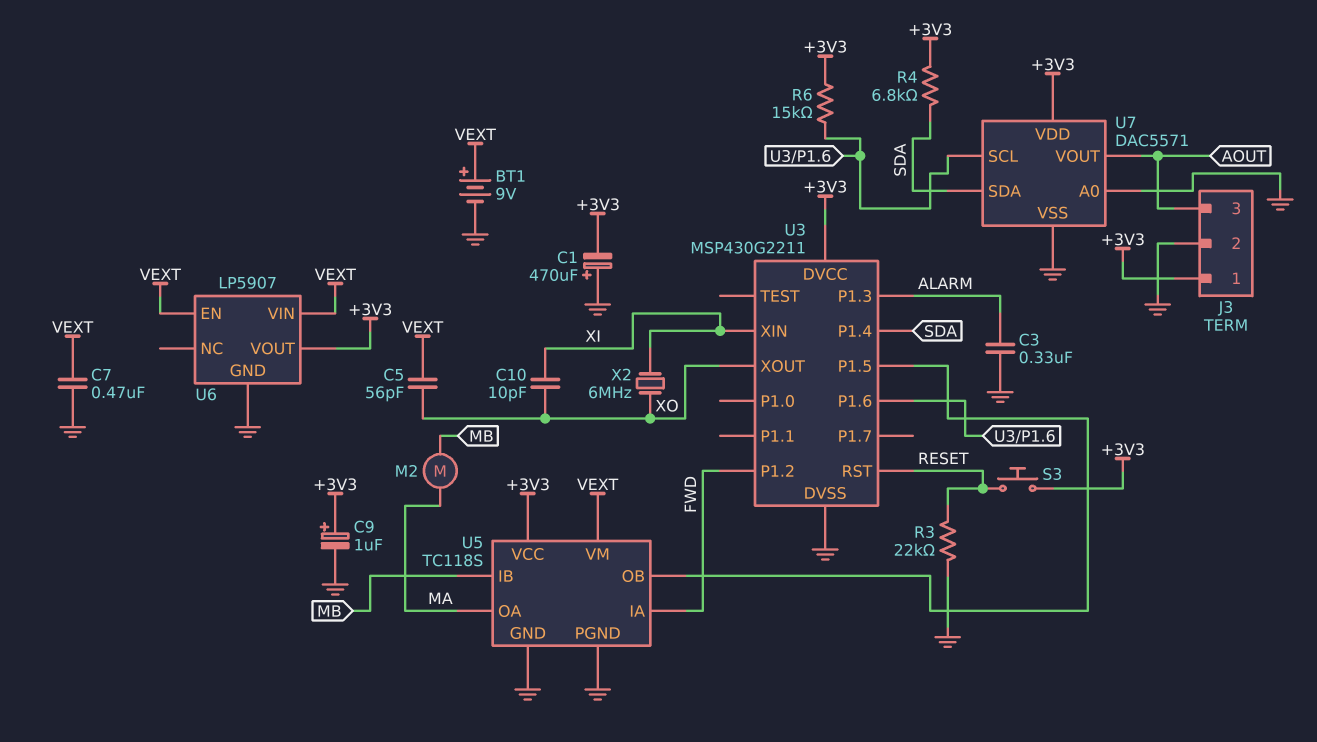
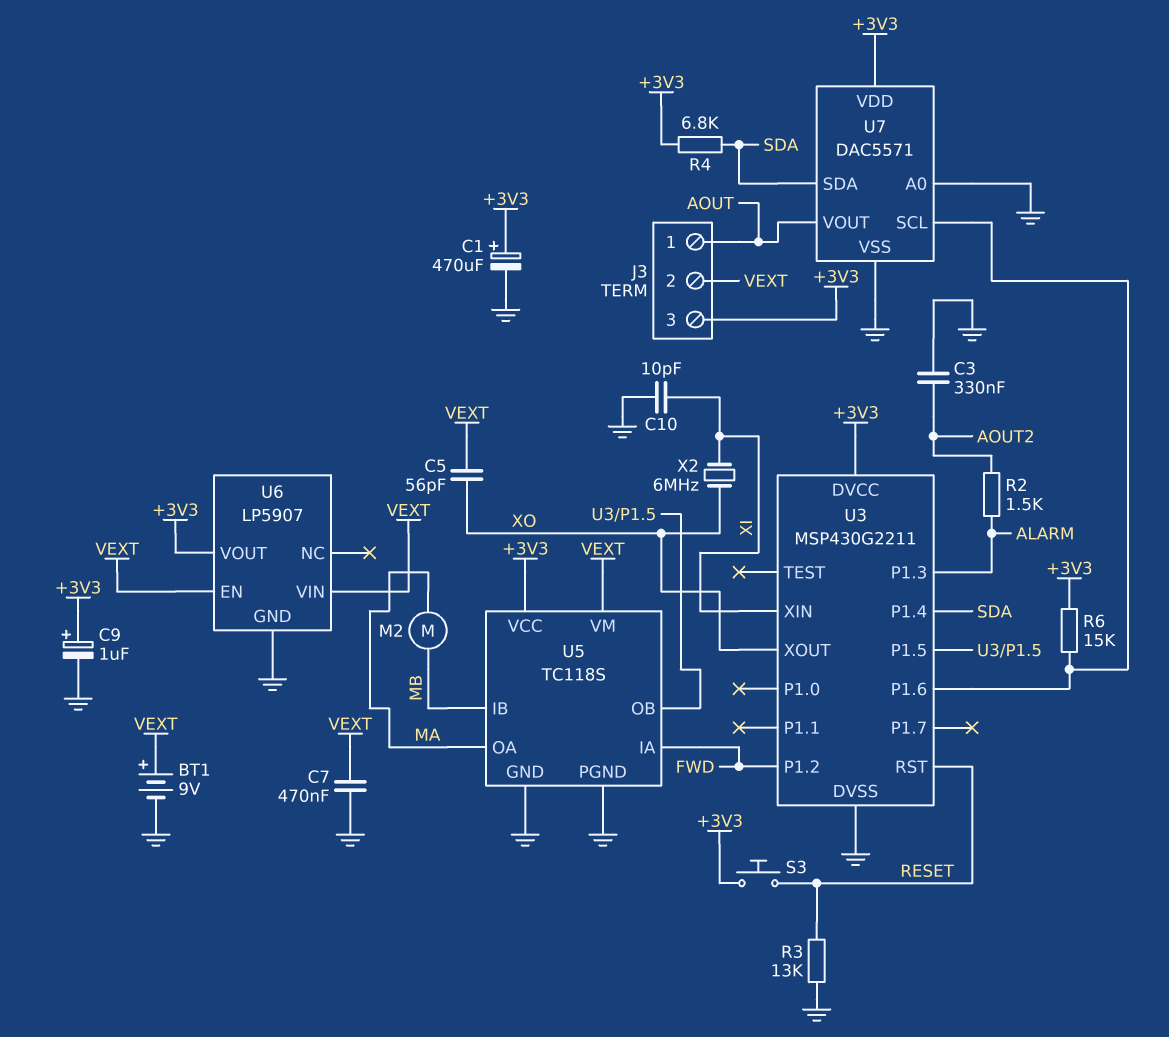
C1: 470uF (plus GND, minus +3V3) -> 470uF (plus +3V3, minus GND)
C3: 330nF (ALARM, GND) -> 330nF (AOUT2, GND)
C10: 10pF (XI, XO) -> 10pF (GND, XI)
J3 pin 1: +3V3 -> AOUT
J3 pin 2: GND -> VEXT
J3 pin 3: AOUT -> +3V3
R2: none -> 1.5k (ALARM, AOUT2)
R3: 22k (GND, RESET) -> 13k (GND, RESET)

